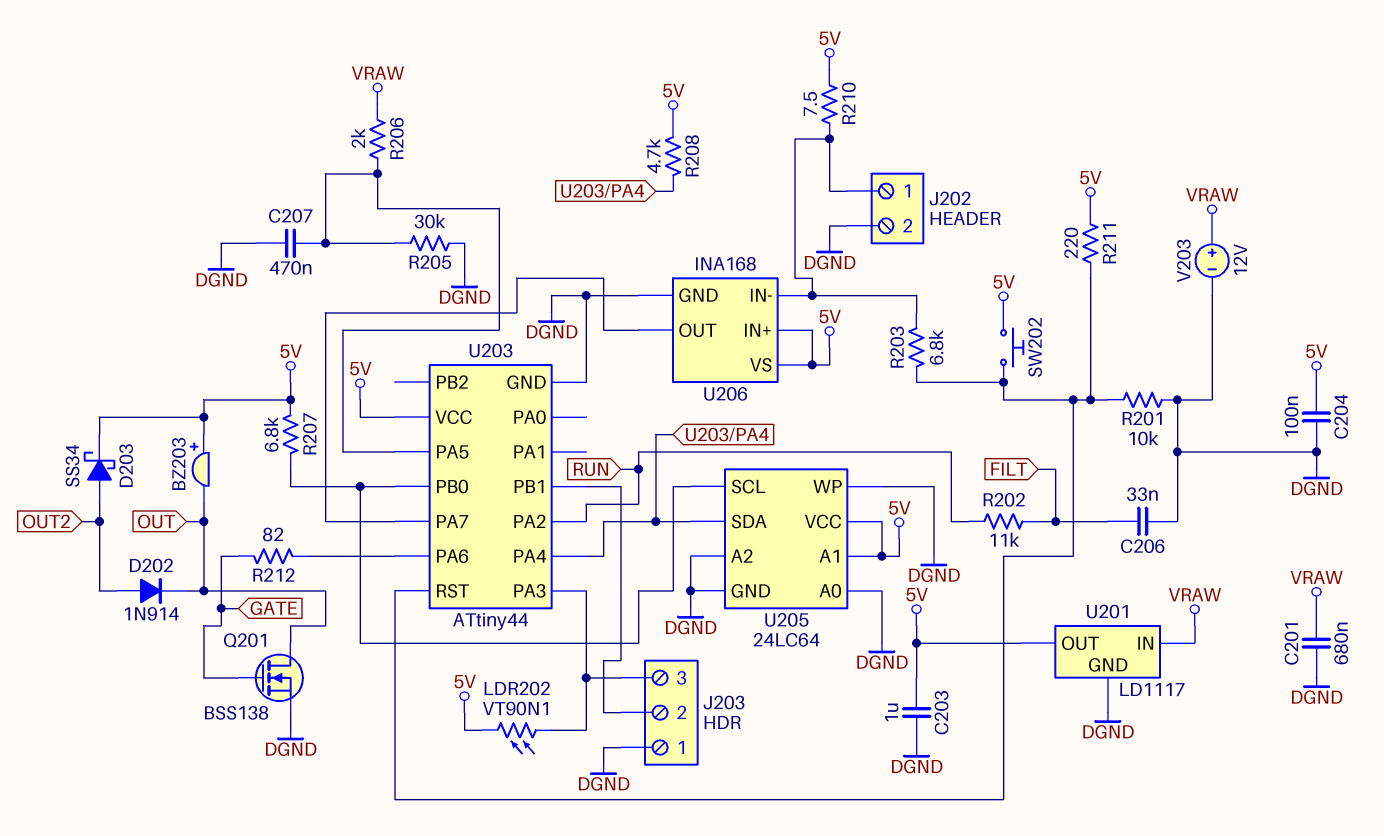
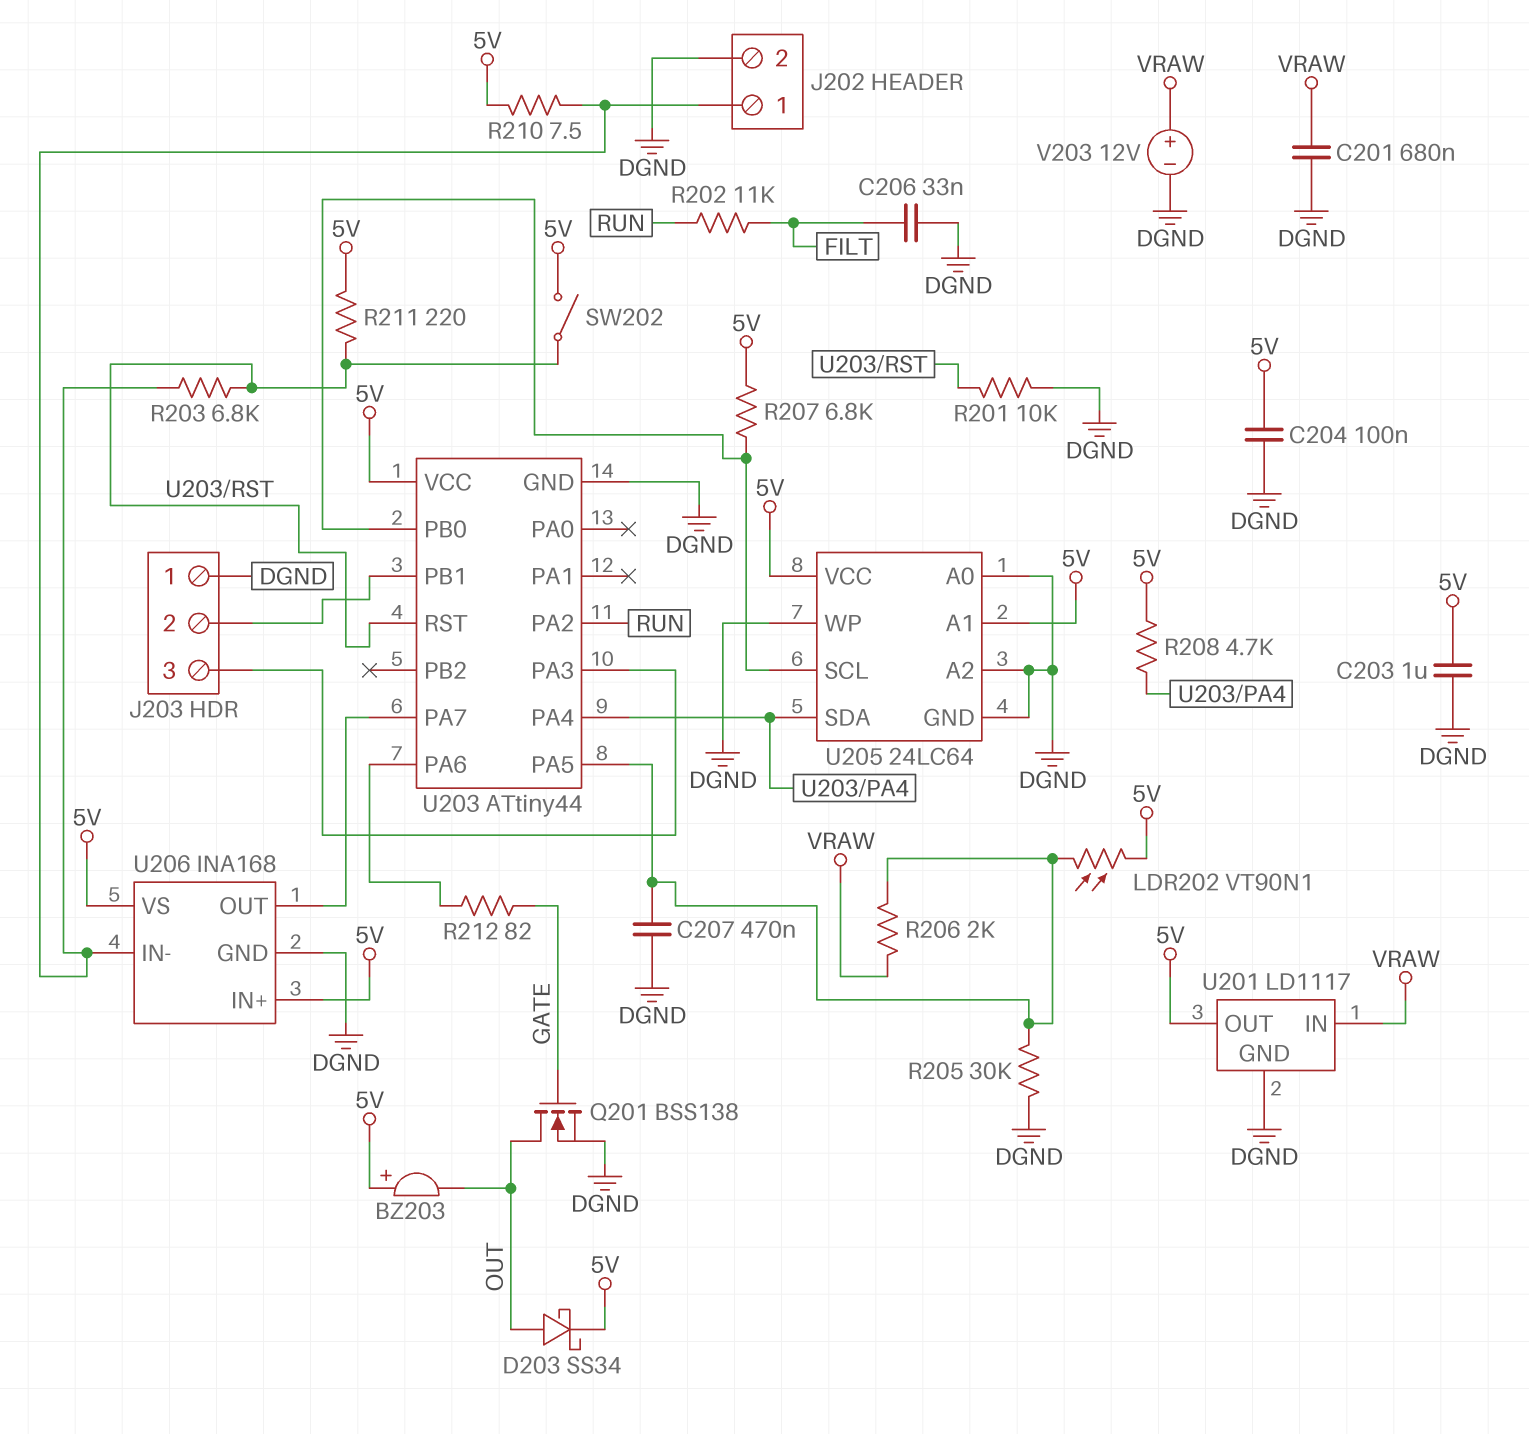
D202: diode 1N914 (A OUT2, K OUT) -> none
D203: schottky SS34 (A OUT2, K 5V) -> schottky SS34 (A OUT, K 5V)
LDR202: VT90N1 (5V, J203/3) -> VT90N1 (5V, U203/PA5)
SW202: button (5V, U203/RST) -> switch (5V, U203/RST)

